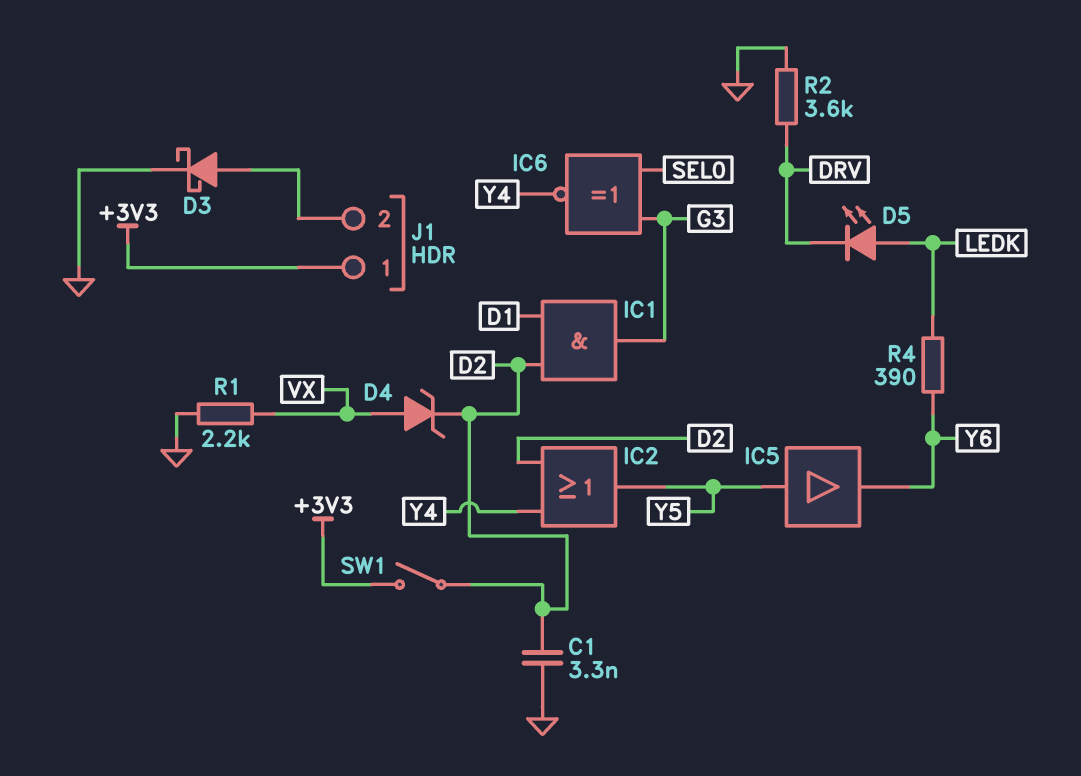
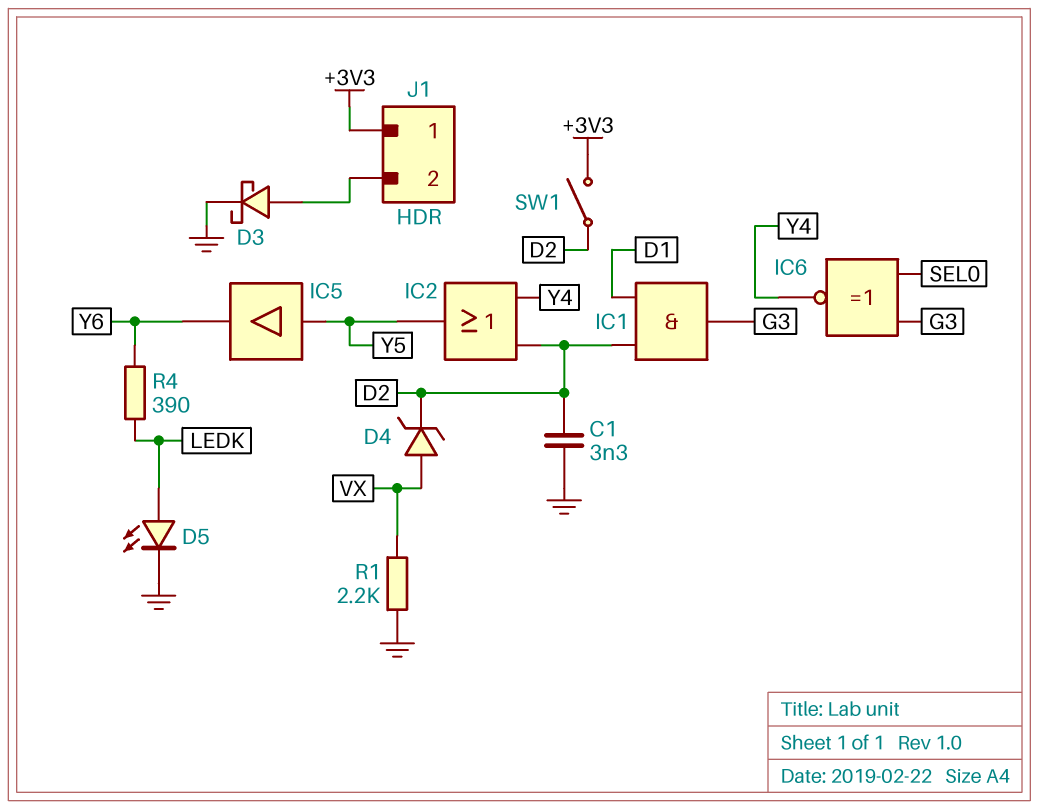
D5: LED (A LEDK, K DRV) -> LED (A LEDK, K GND)
R2: 3.6k (DRV, GND) -> none

